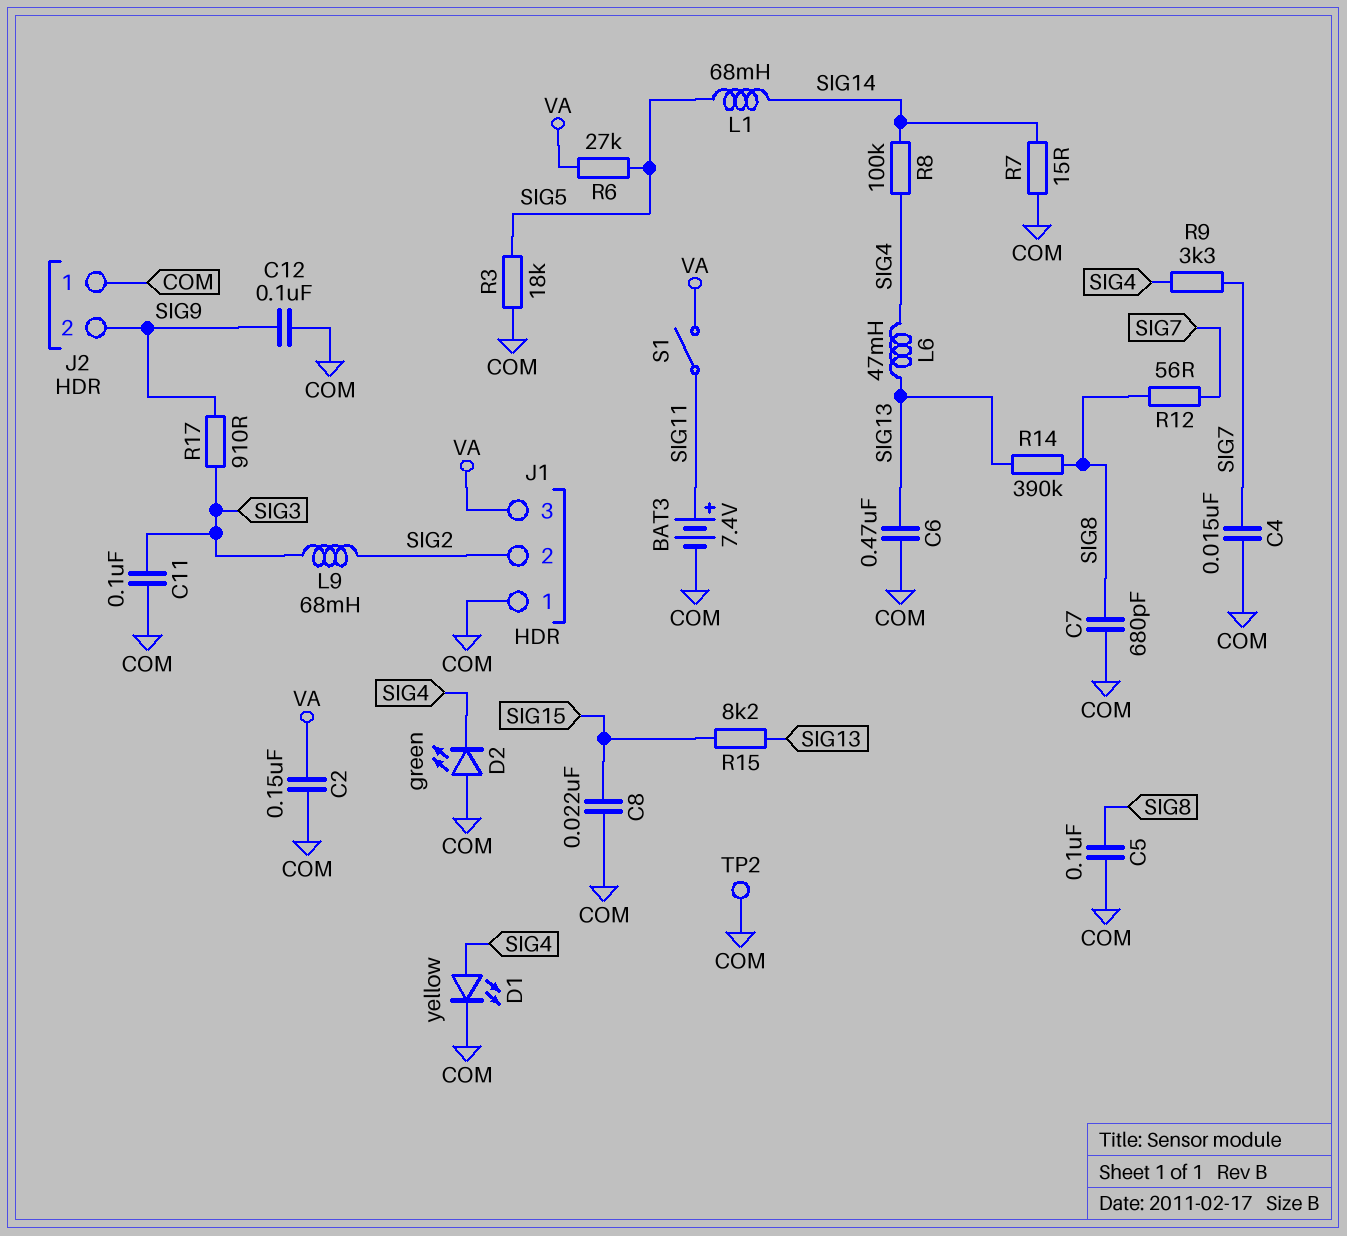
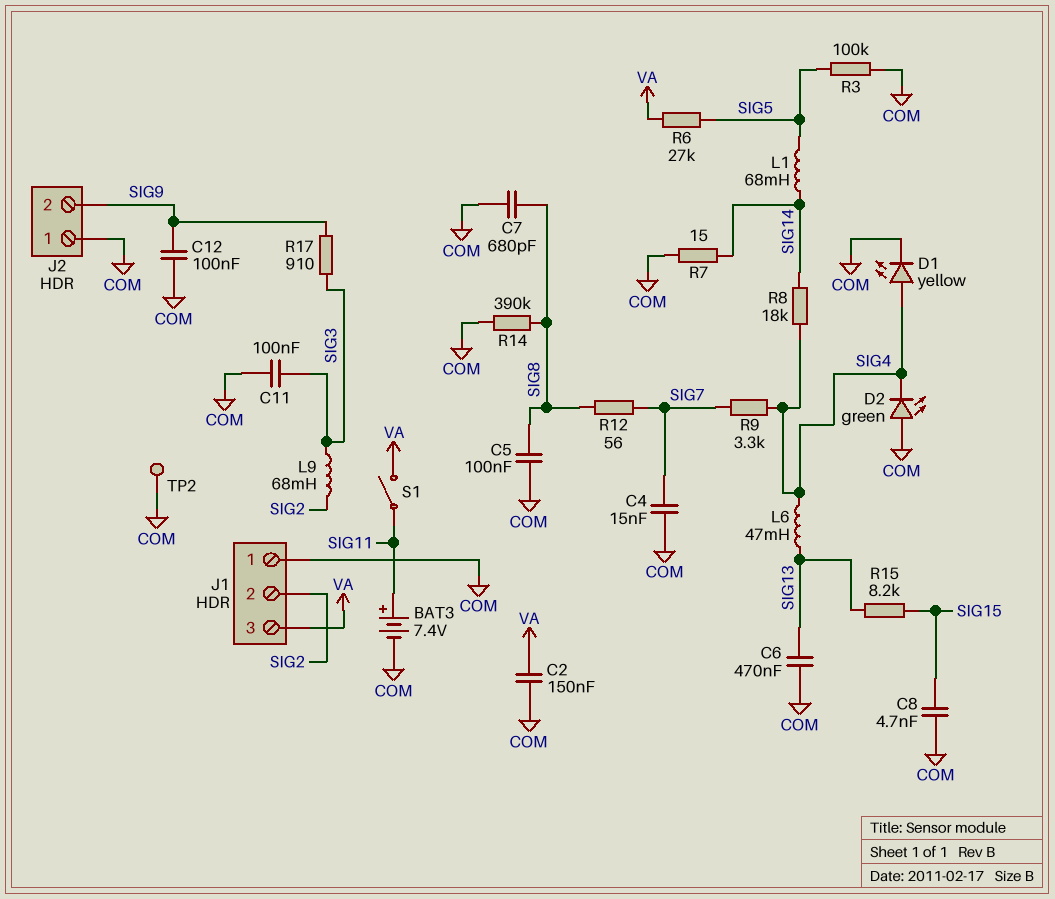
C8: 22nF (COM, SIG15) -> 4.7nF (COM, SIG15)
R3: 18k (COM, SIG5) -> 100k (COM, SIG5)
R8: 100k (SIG4, SIG14) -> 18k (SIG4, SIG14)
R14: 390k (SIG8, SIG13) -> 390k (COM, SIG8)

